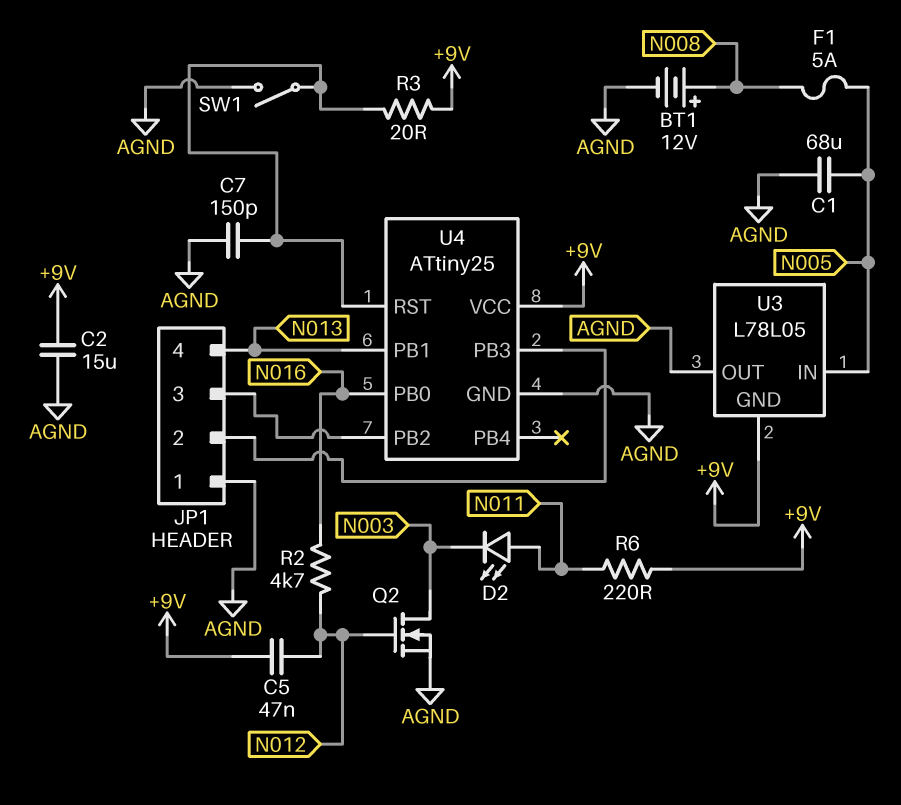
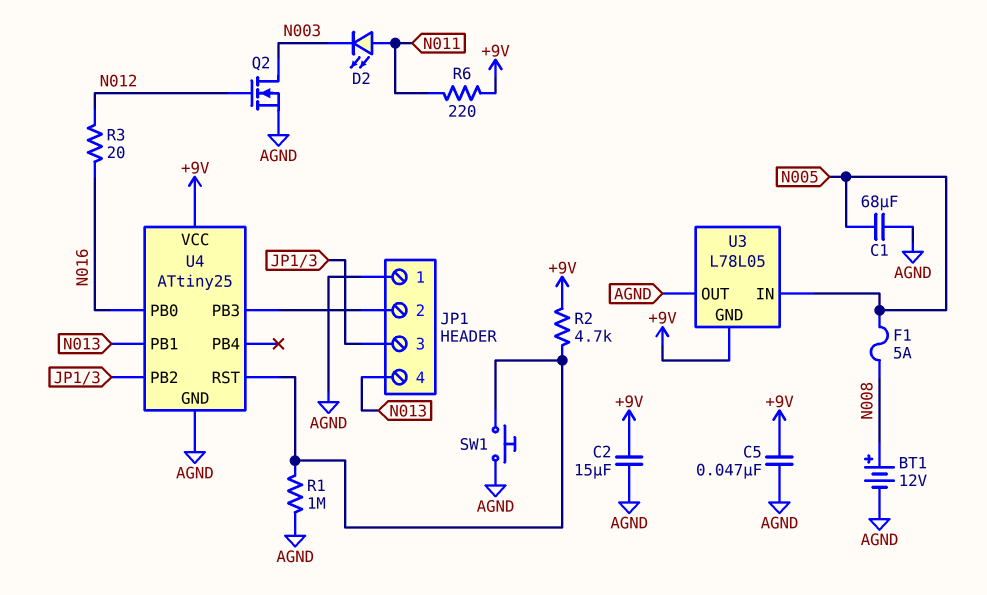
C5: 47nF (+9V, N012) -> 47nF (+9V, AGND)
C7: 150pF (AGND, U4/RST) -> none
R1: none -> 1M (AGND, U4/RST)
R2: 4.7k (N012, N016) -> 4.7k (+9V, U4/RST)
R3: 20 (+9V, U4/RST) -> 20 (N012, N016)
SW1: switch (AGND, U4/RST) -> button (AGND, U4/RST)

